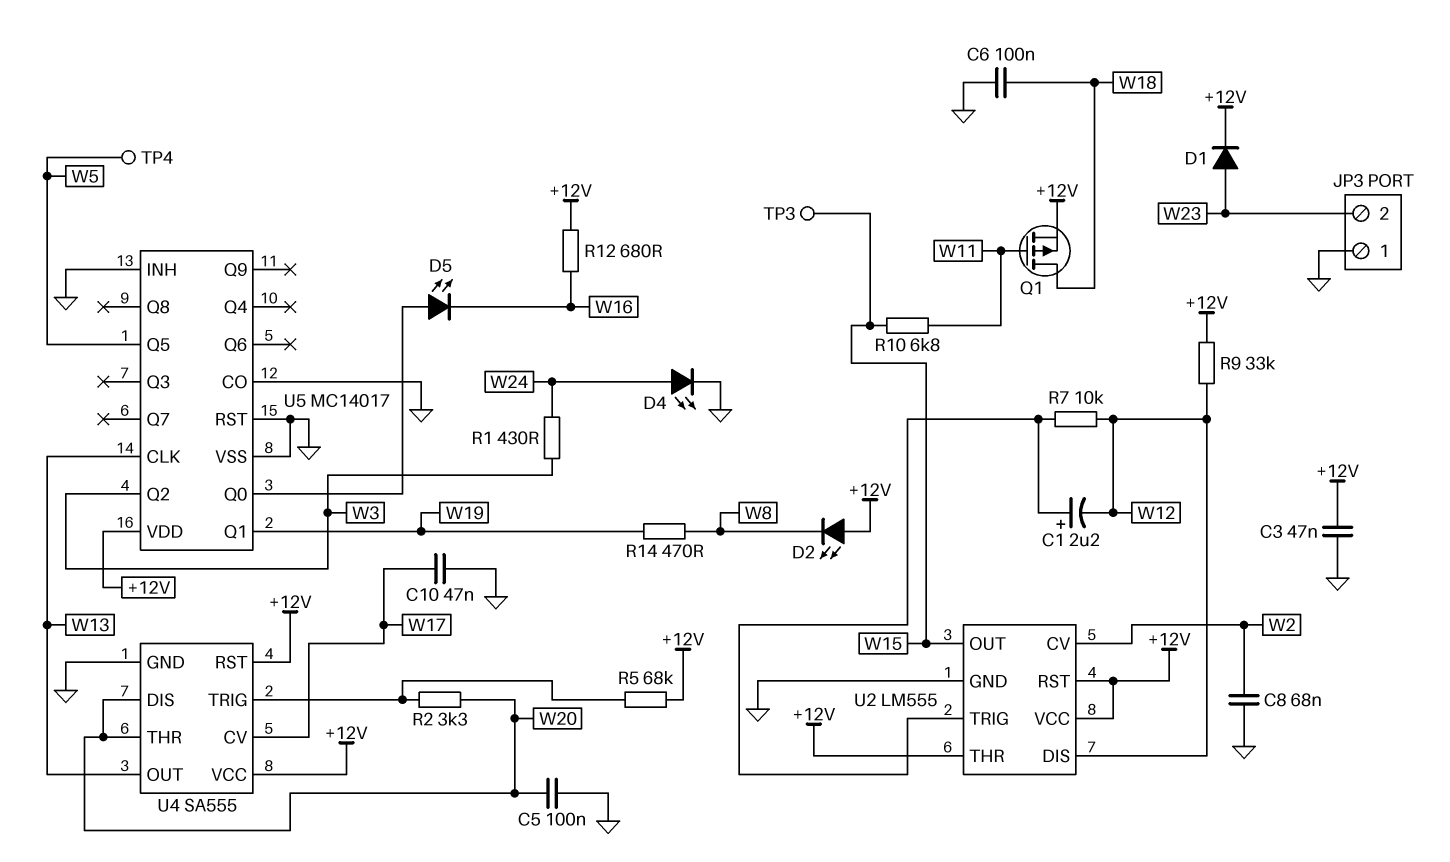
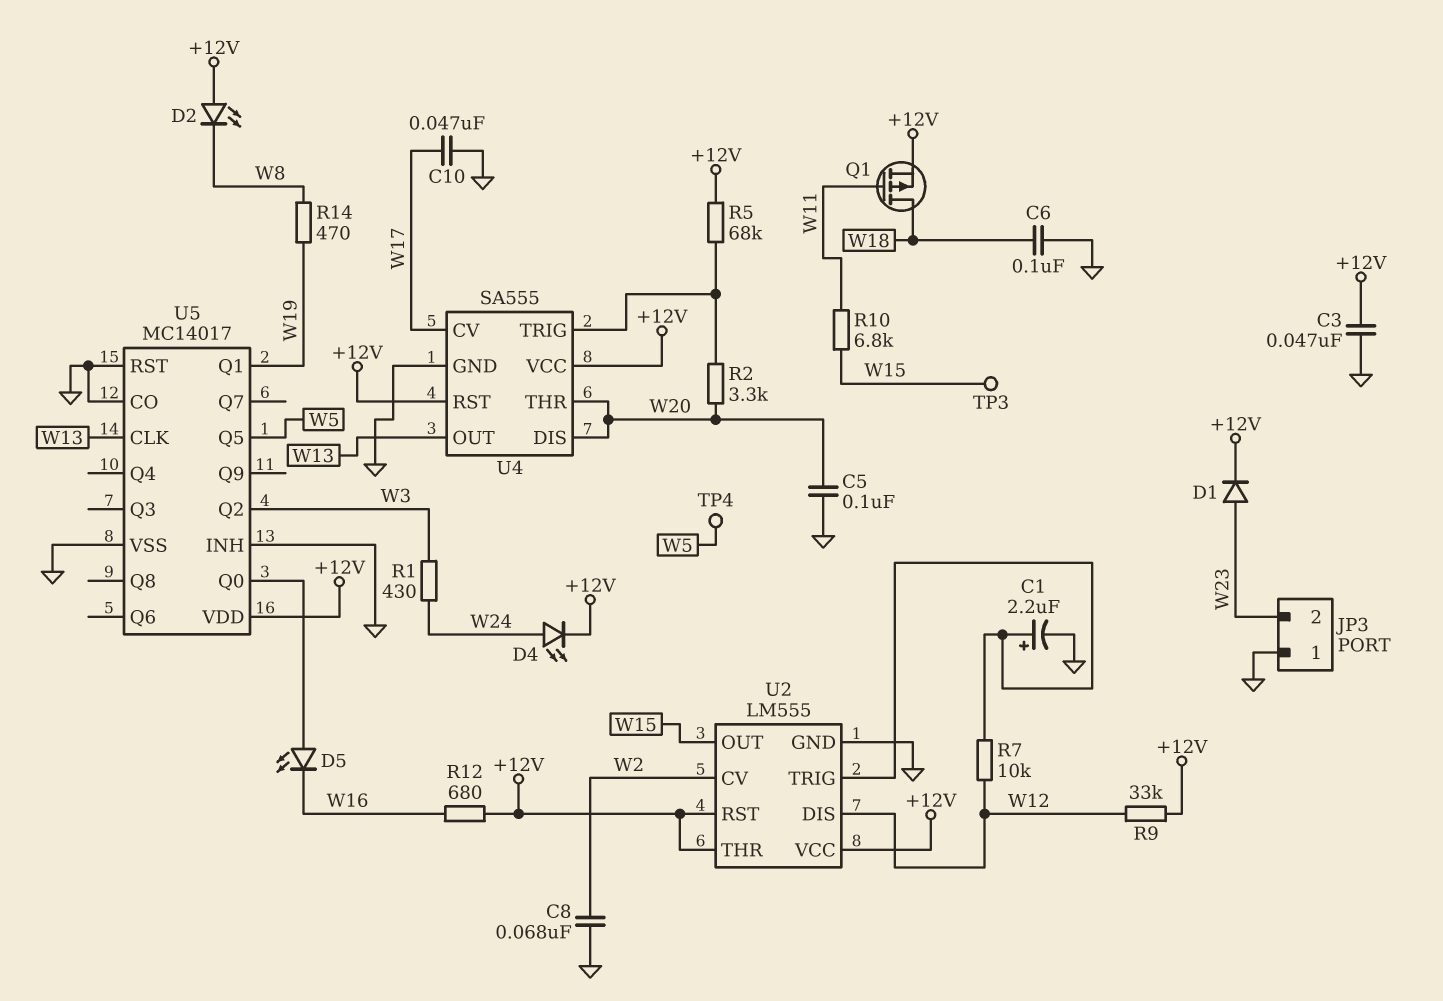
C1: 2.2uF (plus U2/TRIG, minus W12) -> 2.2uF (plus U2/TRIG, minus GND)
D4: LED (A W24, K GND) -> LED (A W24, K +12V)

